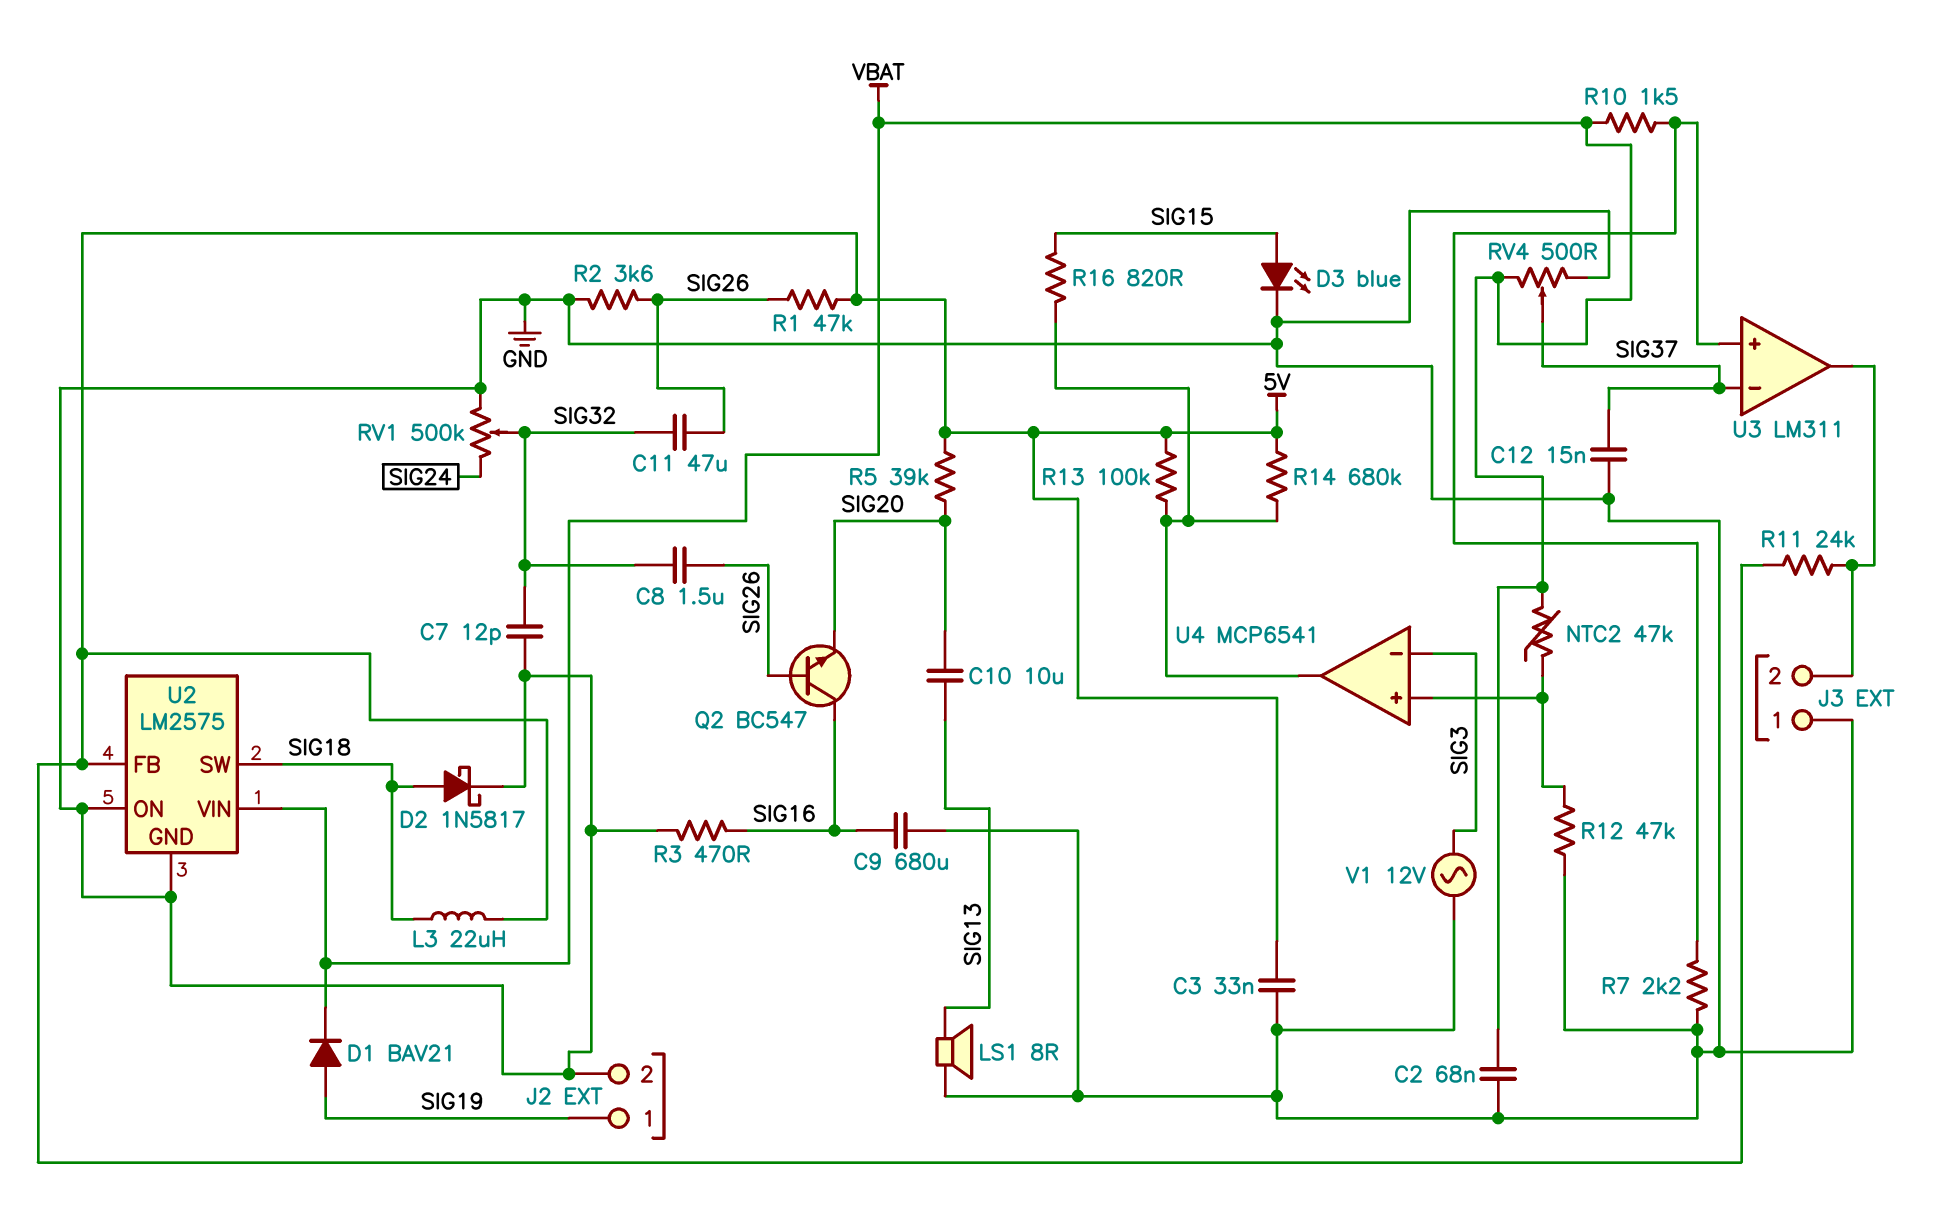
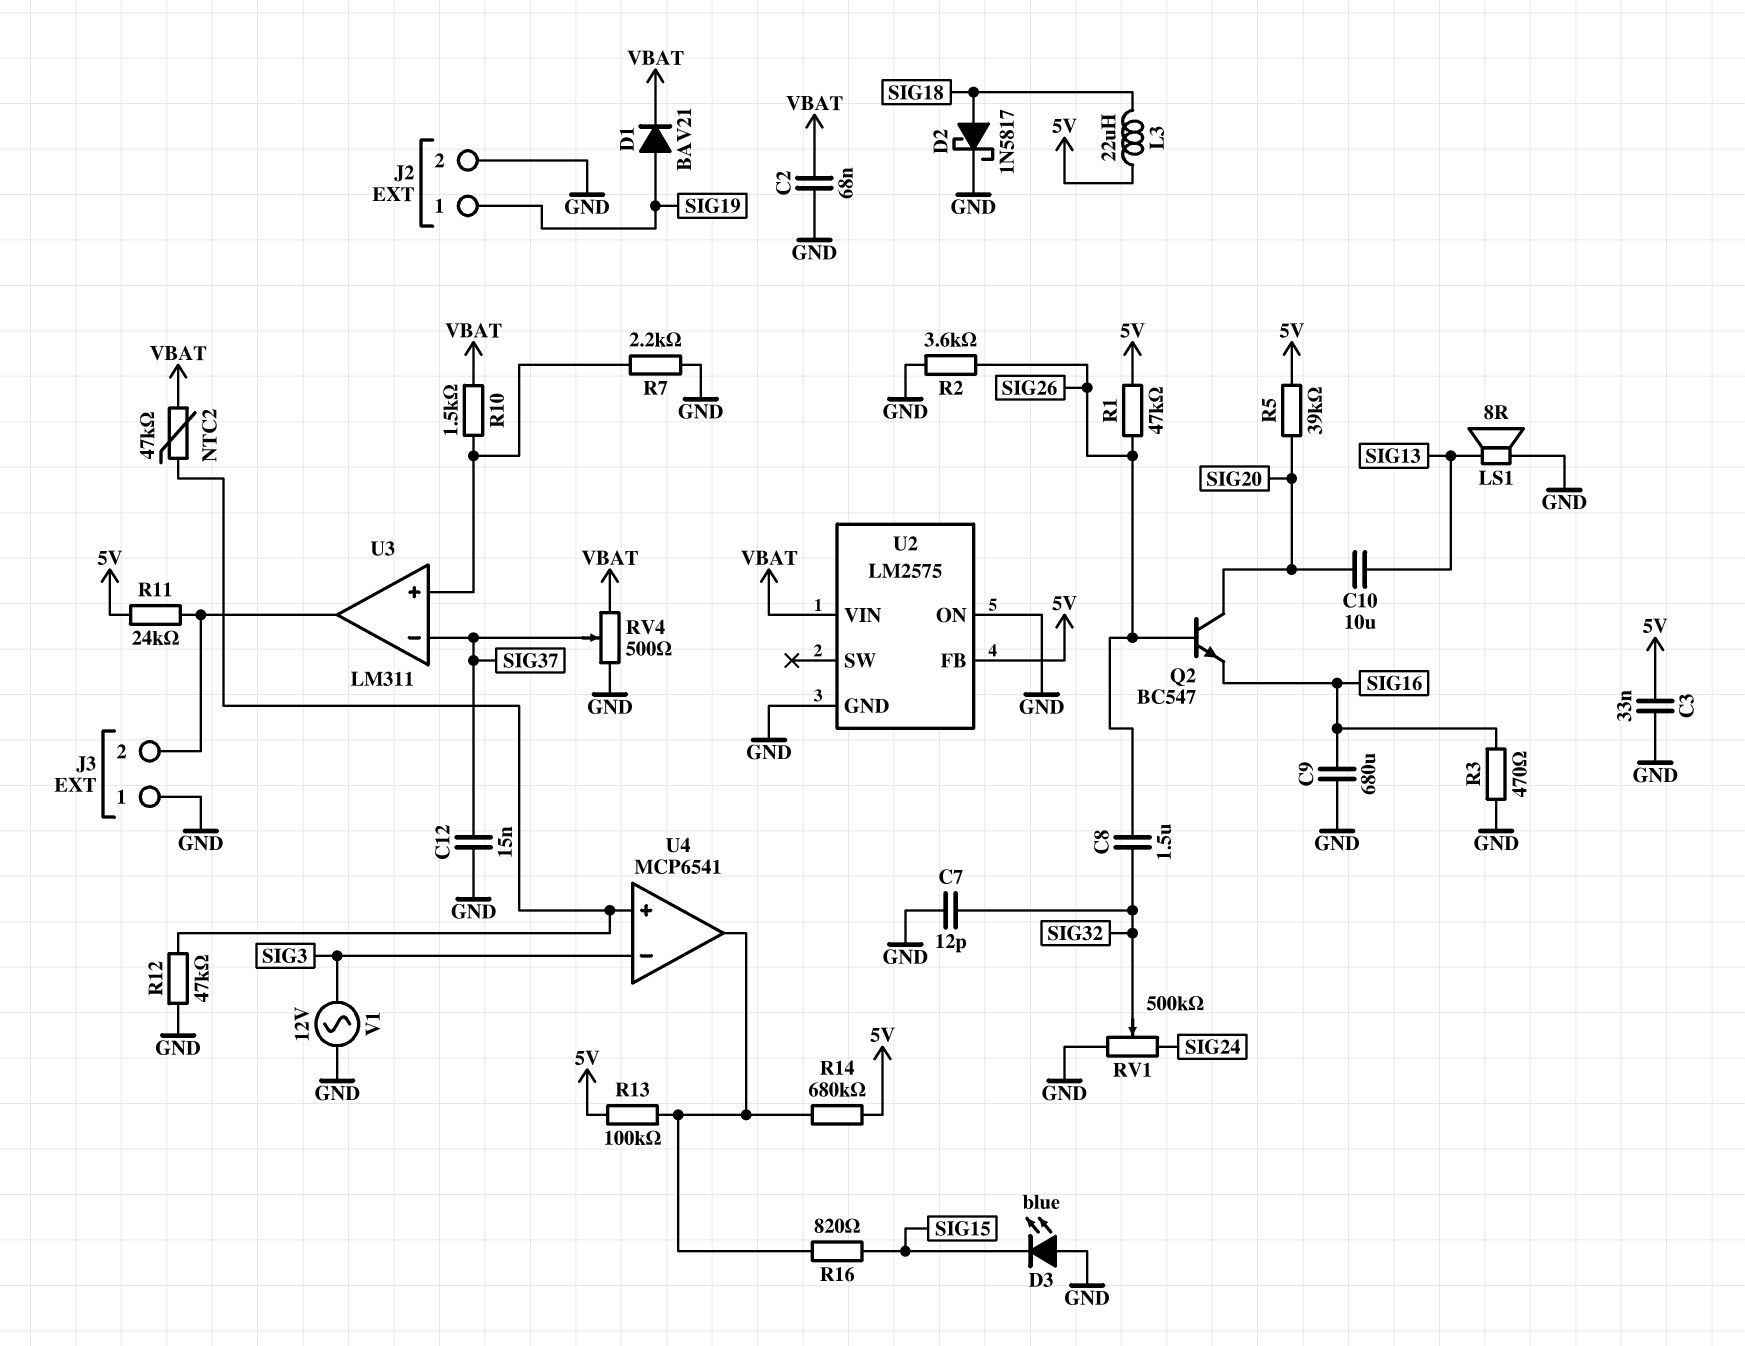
C11: 47uF (SIG26, SIG32) -> none
D3: LED blue (A SIG15, K GND) -> LED blue (A GND, K SIG15)
Q2: NPN BC547 (B SIG26, C SIG16, E SIG20) -> NPN BC547 (B SIG26, C SIG20, E SIG16)
U2 pin SW: SIG18 -> none

